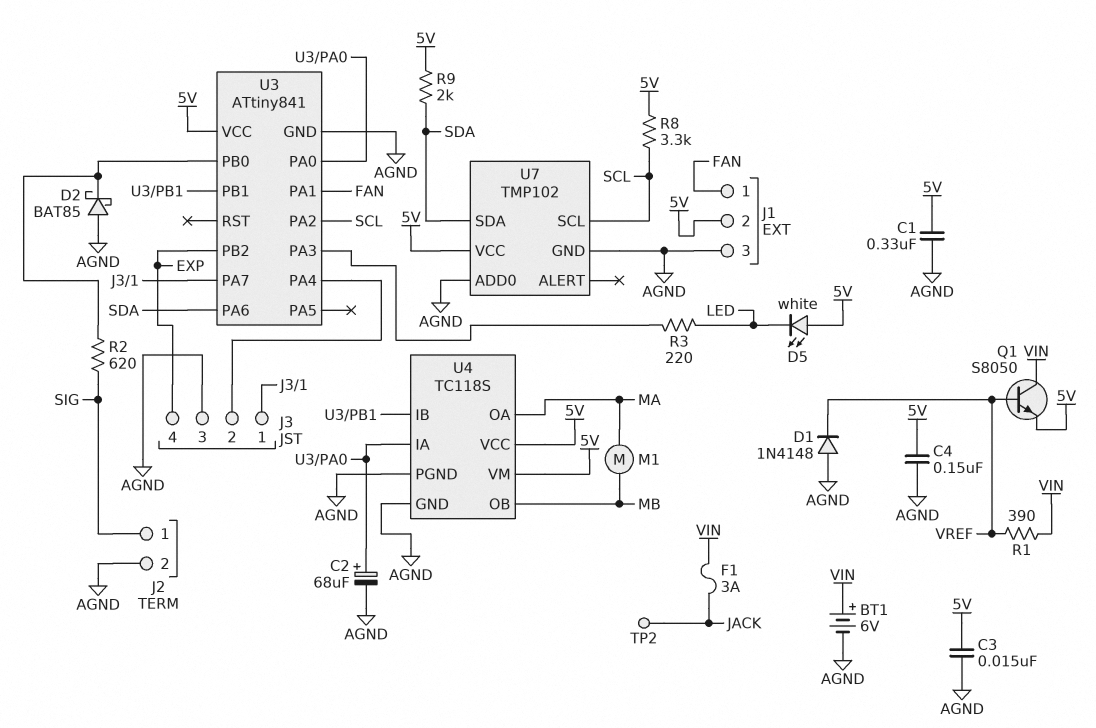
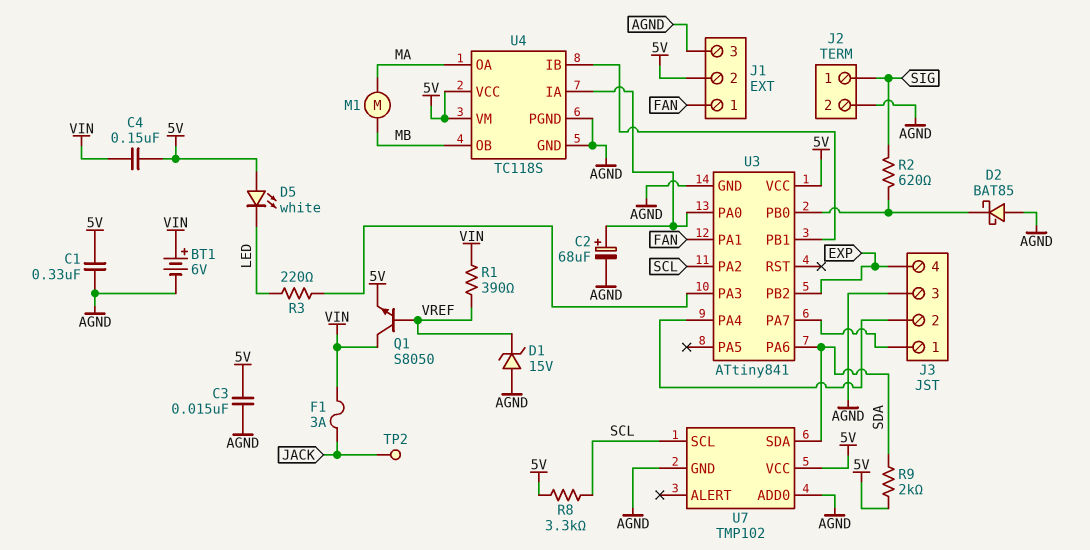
C4: 150nF (5V, AGND) -> 150nF (5V, VIN)
D1: diode 1N4148 (A AGND, K VREF) -> zener 15V (A AGND, K VREF)

